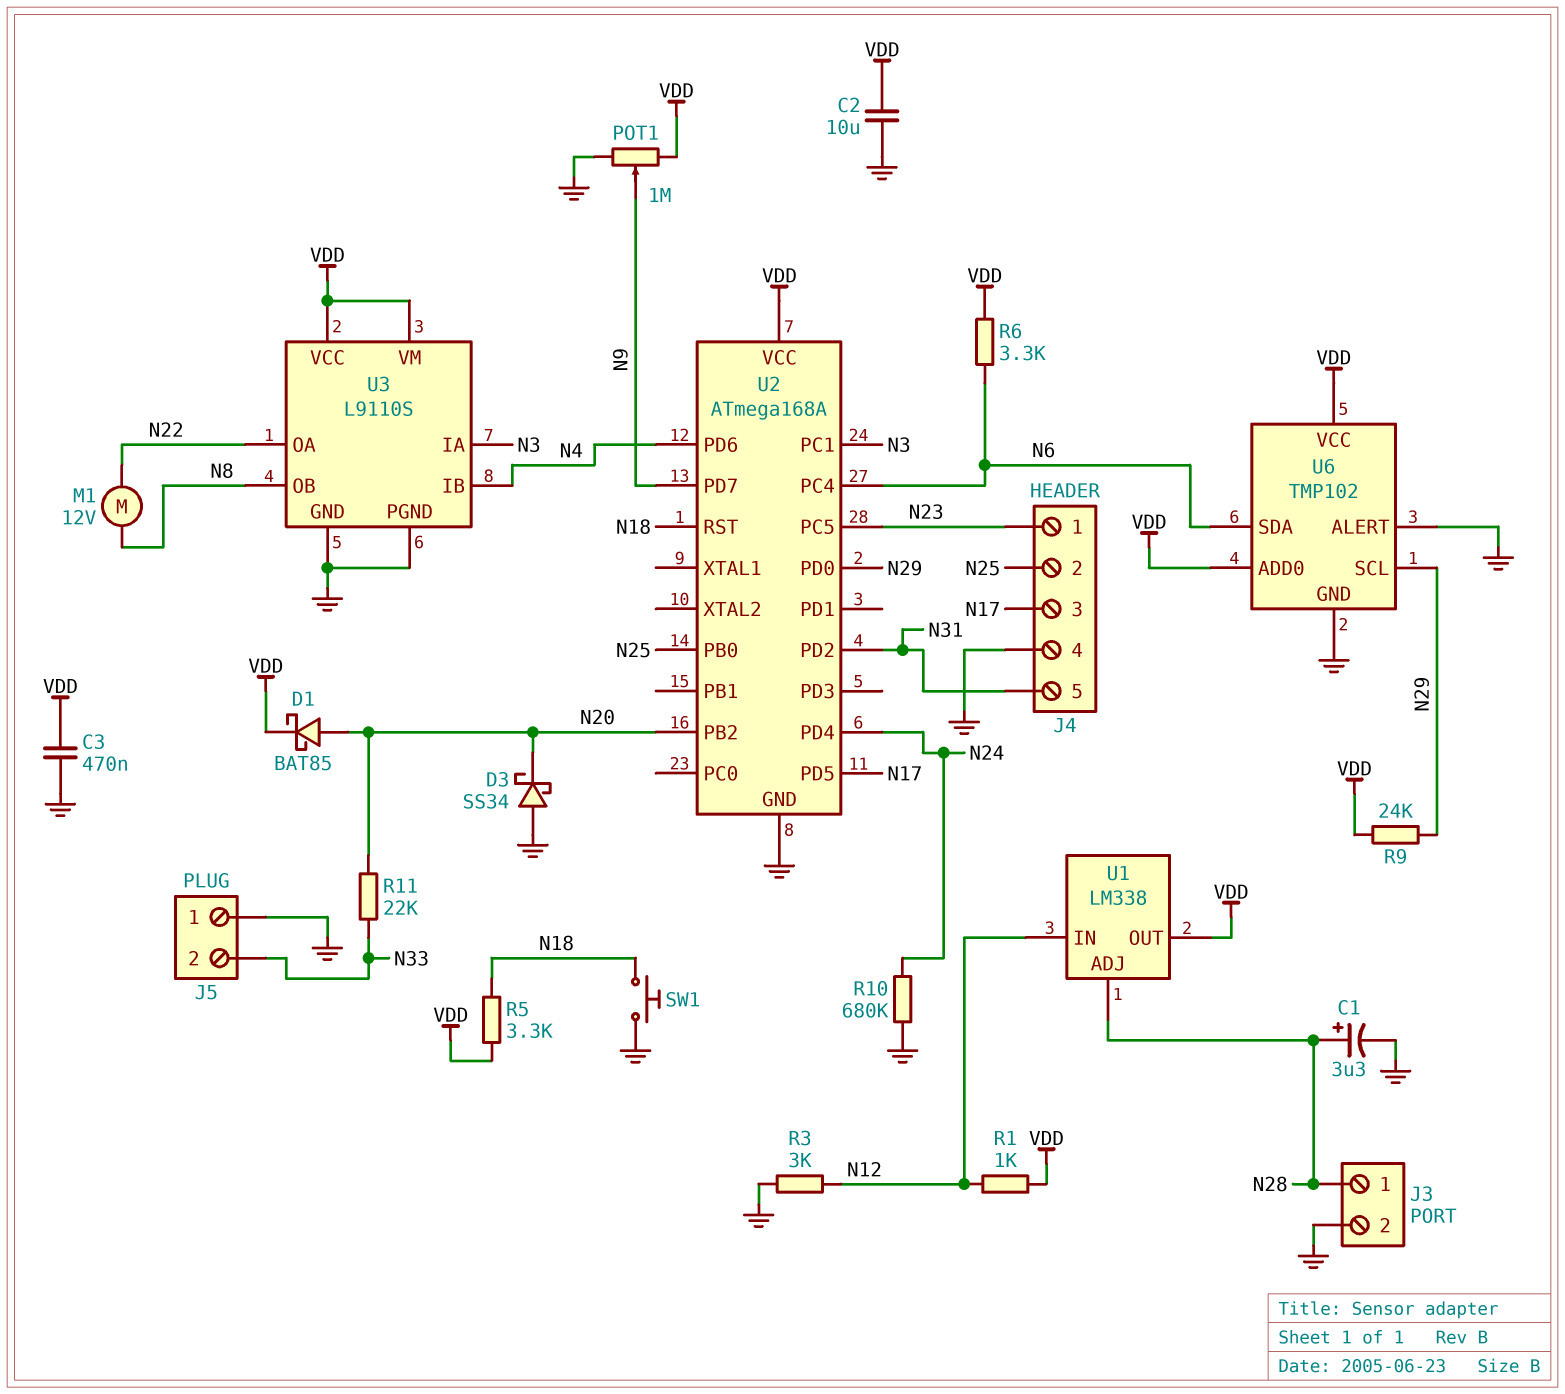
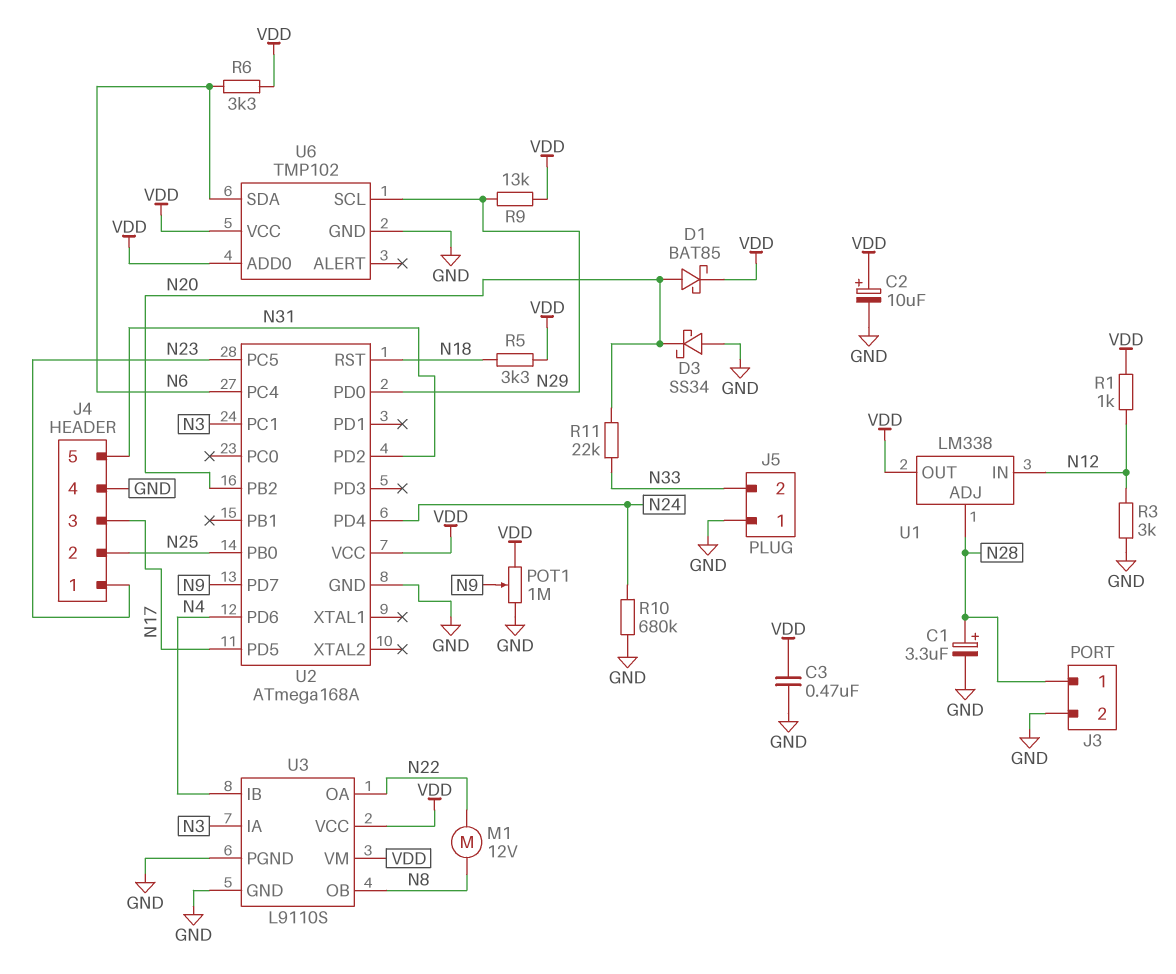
C2: 10uF (GND, VDD) -> 10uF (plus VDD, minus GND)
R9: 24k (N29, VDD) -> 13k (N29, VDD)
SW1: button (GND, N18) -> none
U6 pin ALERT: GND -> none

